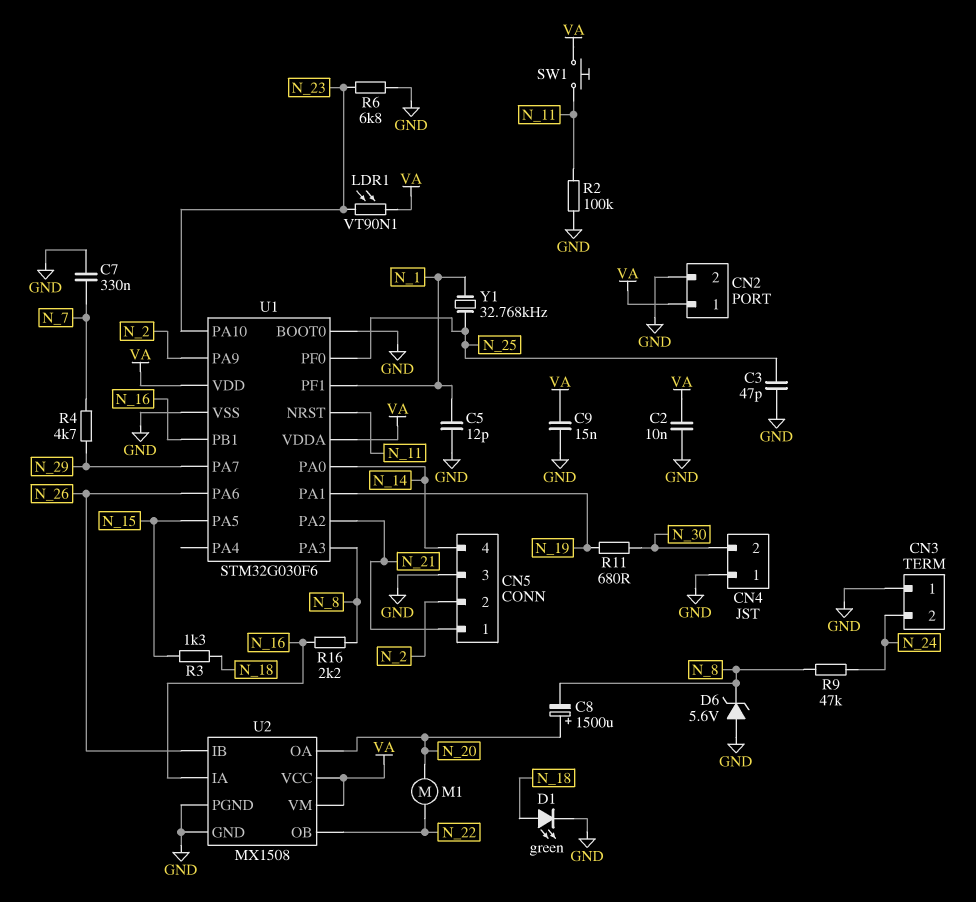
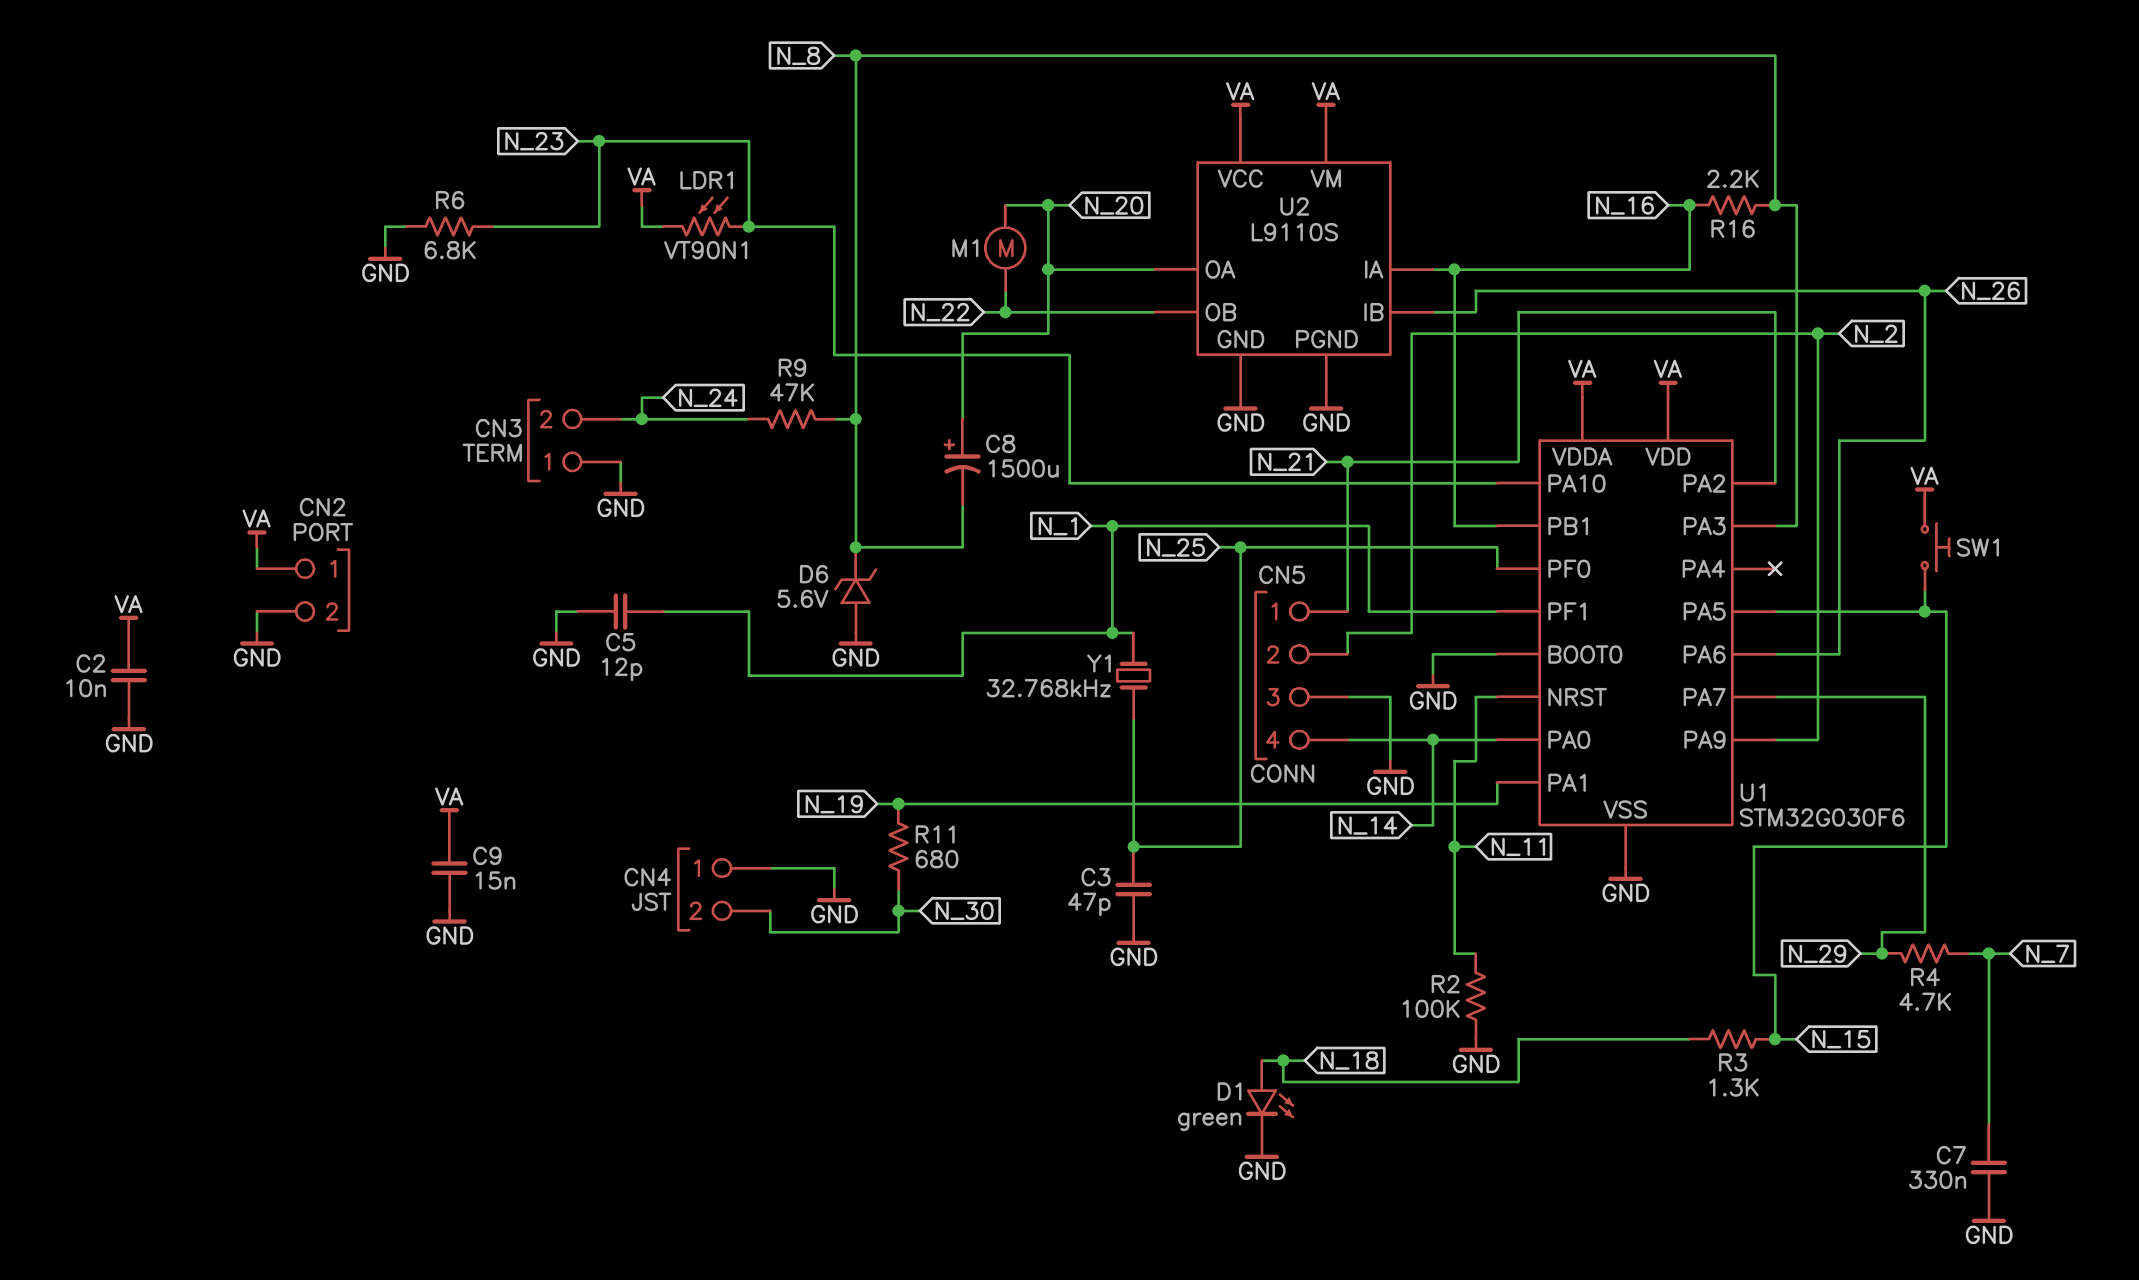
SW1: button (N_11, VA) -> button (N_15, VA)
U2: MX1508 -> L9110S

